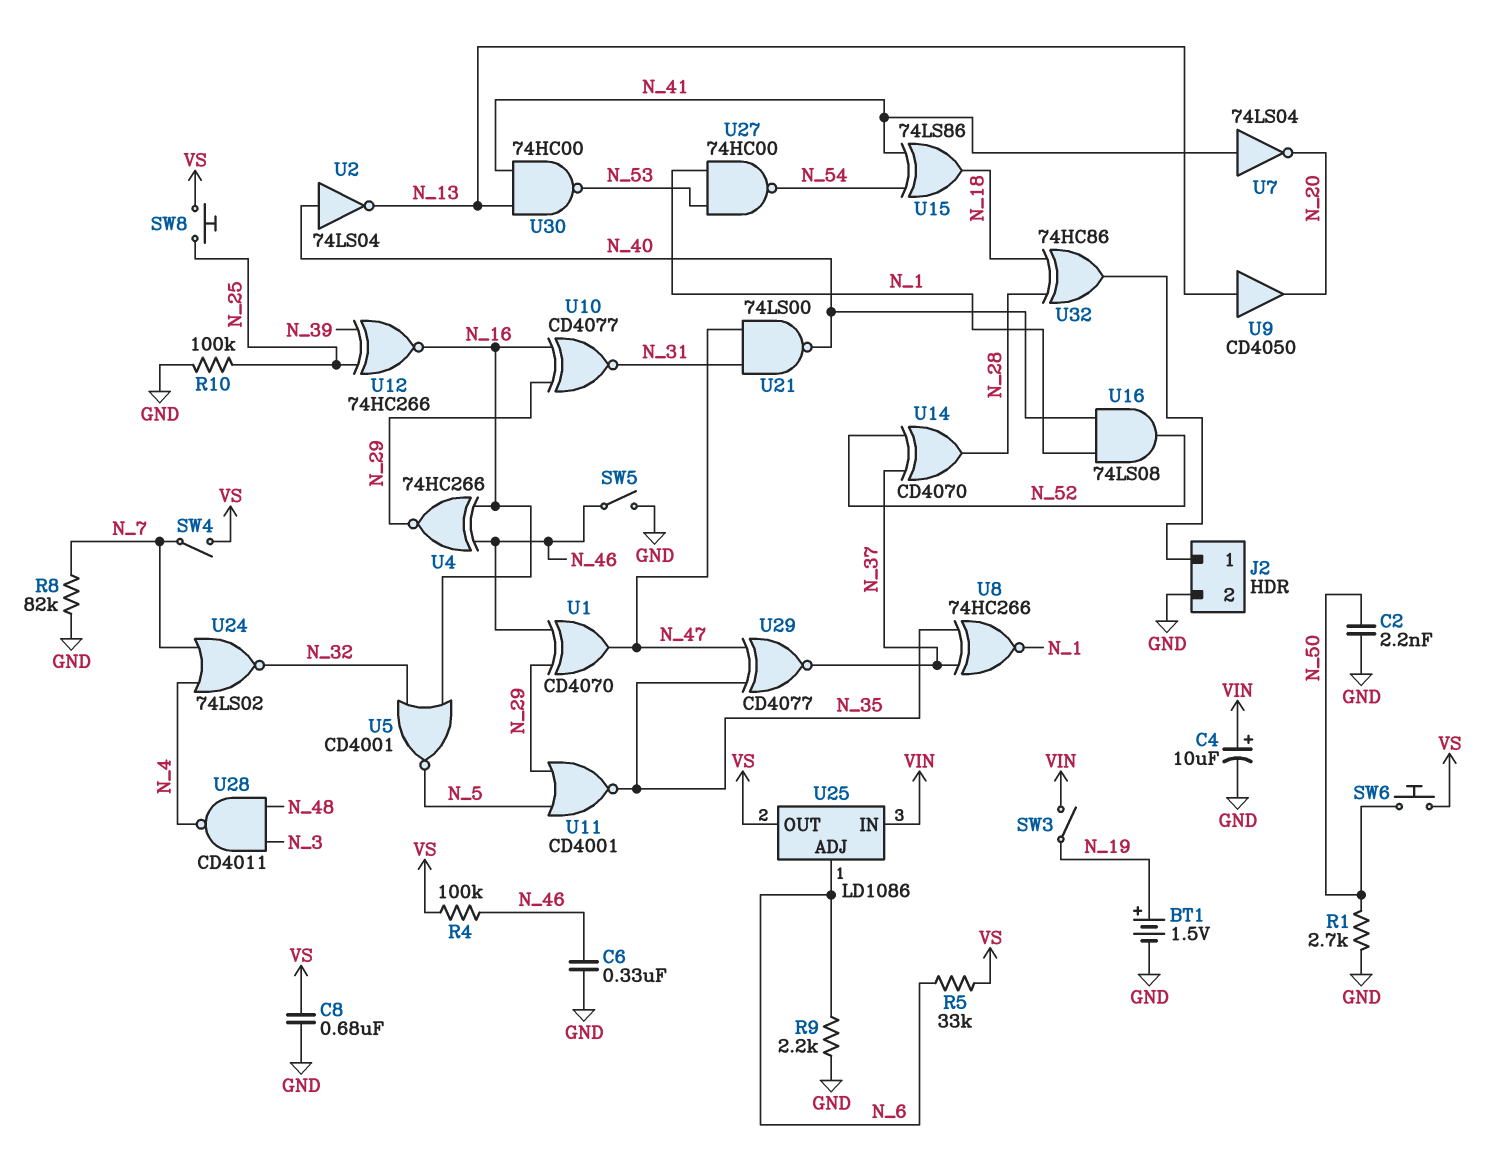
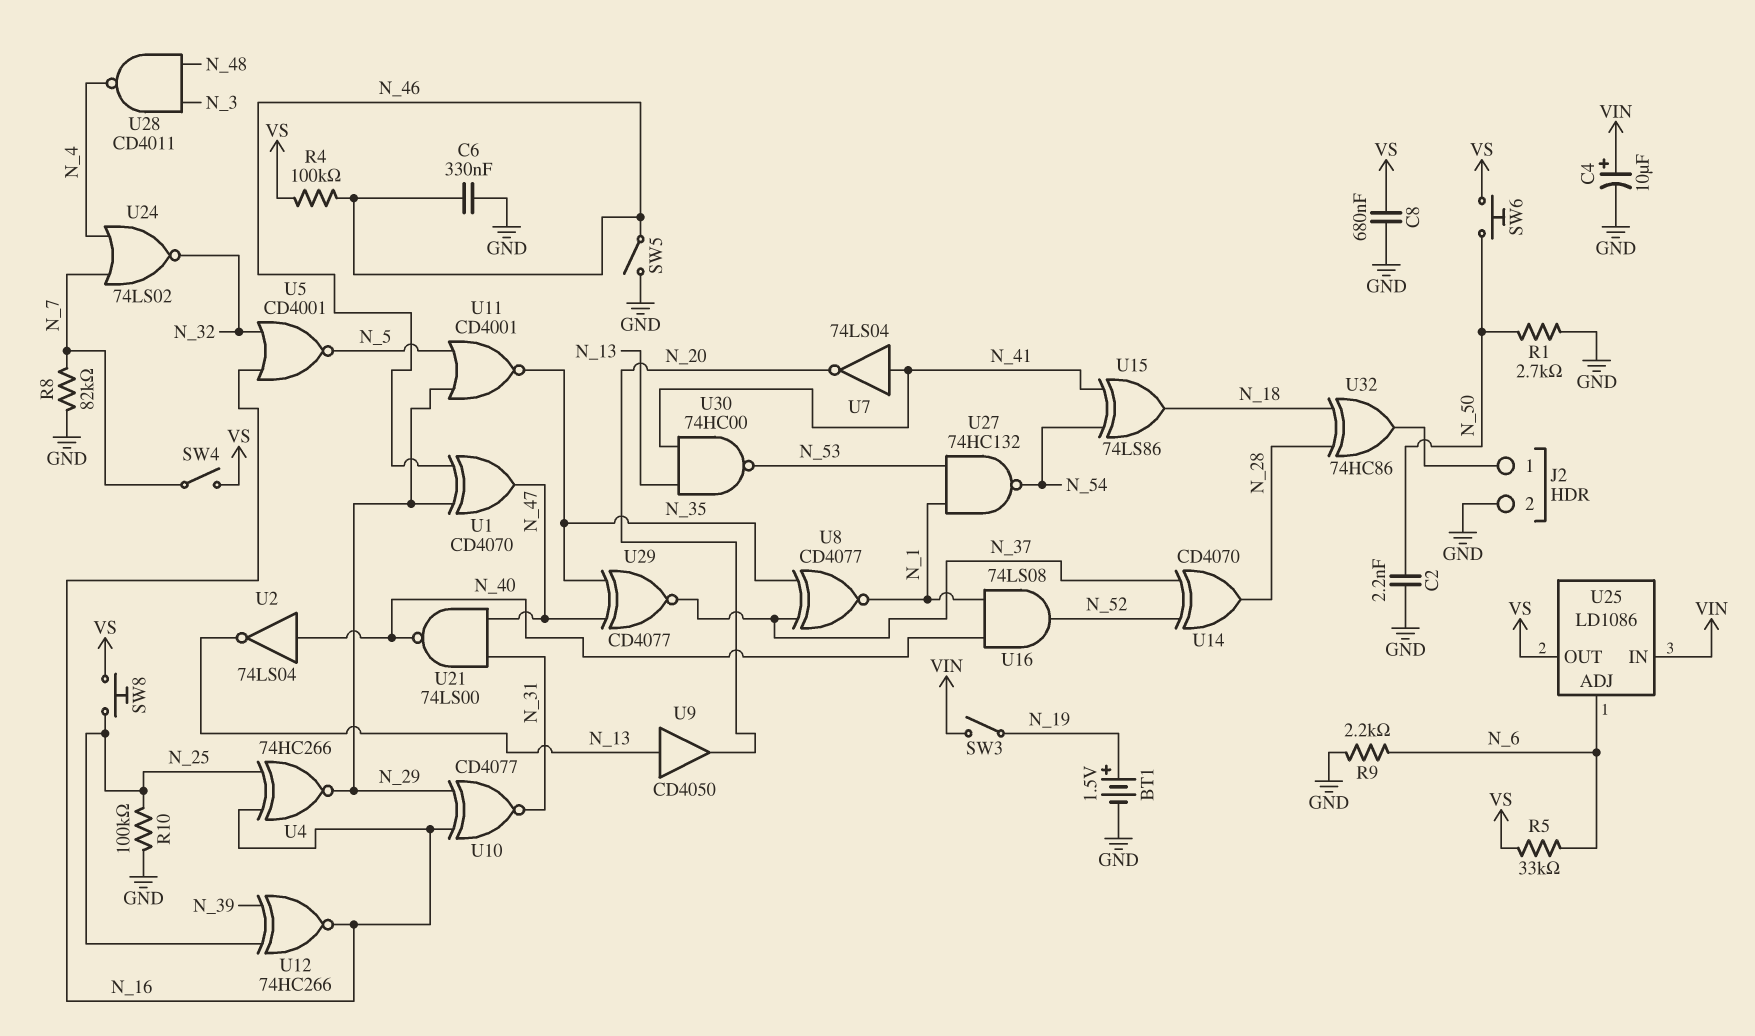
U4: XNOR 74HC266 (in N_16, in N_46, out N_29) -> XNOR 74HC266 (in N_16, in N_25, out N_29)
U8: XNOR 74HC266 (in N_35, in N_37, out N_1) -> XNOR CD4077 (in N_35, in N_37, out N_1)
U27: NAND 74HC00 (in N_1, in N_53, out N_54) -> NAND 74HC132 (in N_1, in N_53, out N_54)

